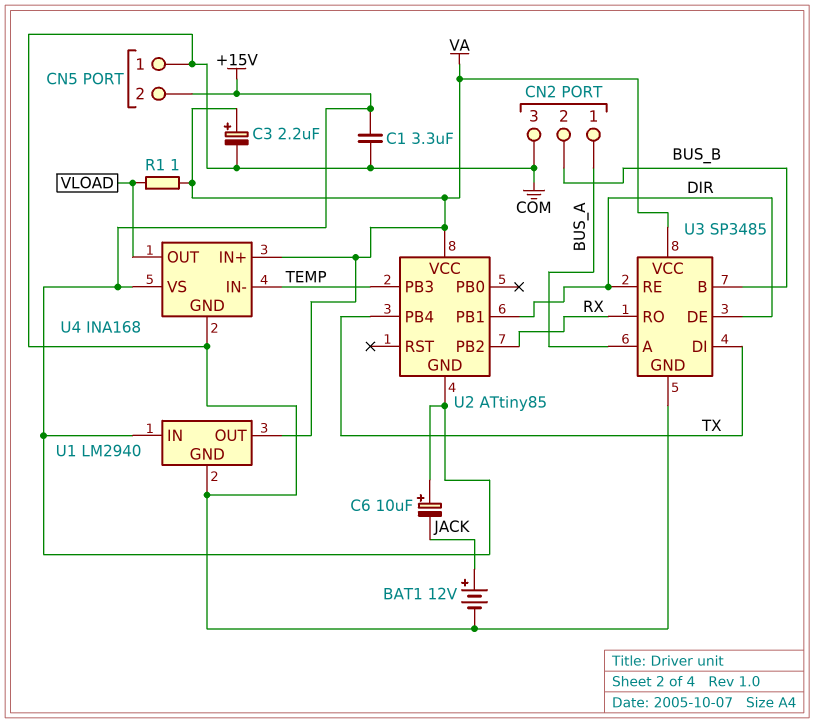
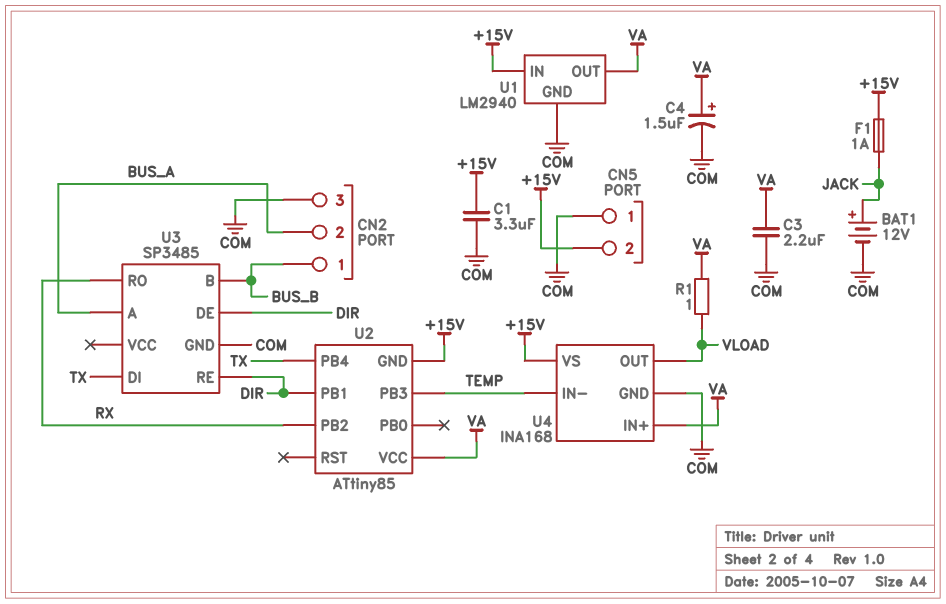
C3: 2.2uF (plus VA, minus COM) -> 2.2uF (COM, VA)
C4: none -> 1.5uF (plus VA, minus COM)
C6: 10uF (plus +15V, minus JACK) -> none
CN2 pin 1: BUS_A -> BUS_B
CN2 pin 2: BUS_B -> BUS_A
F1: none -> 1A (+15V, JACK)
U3 pin VCC: VA -> none

